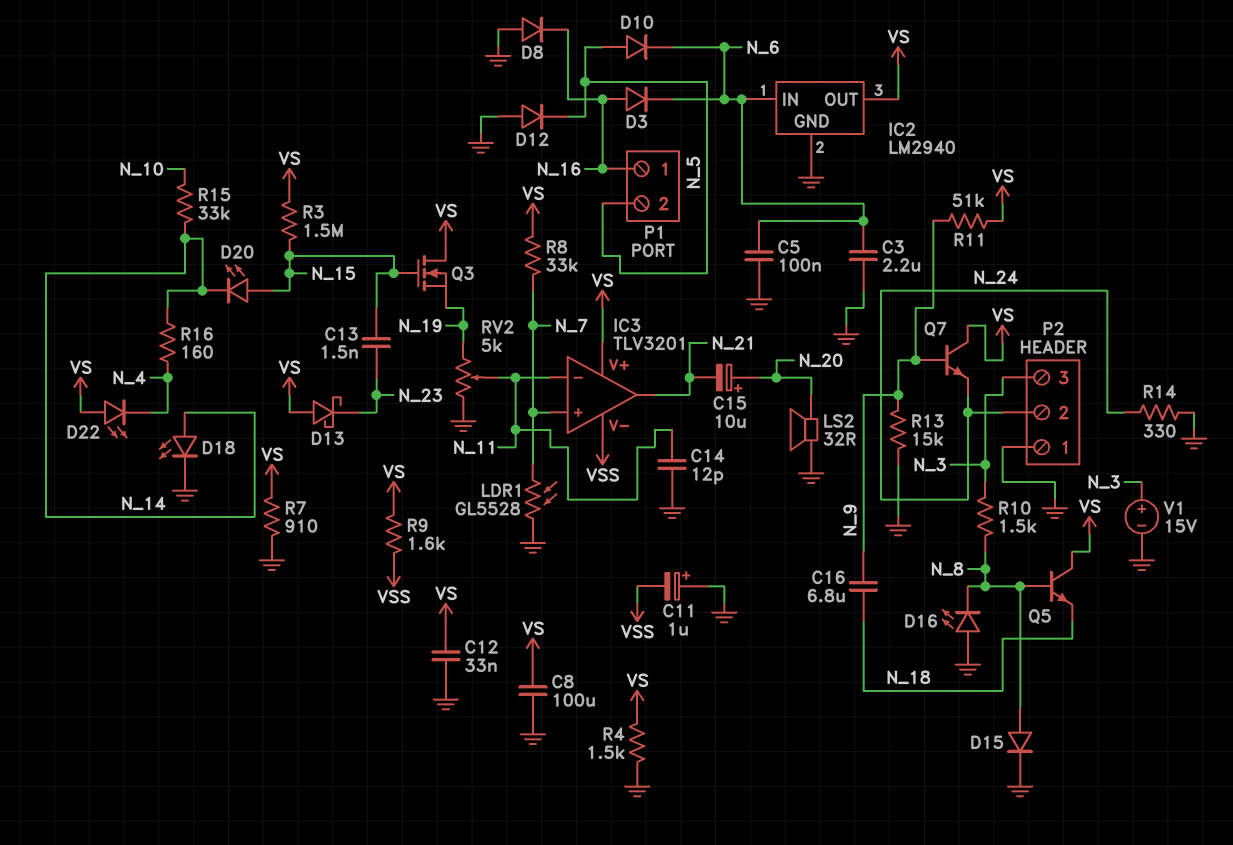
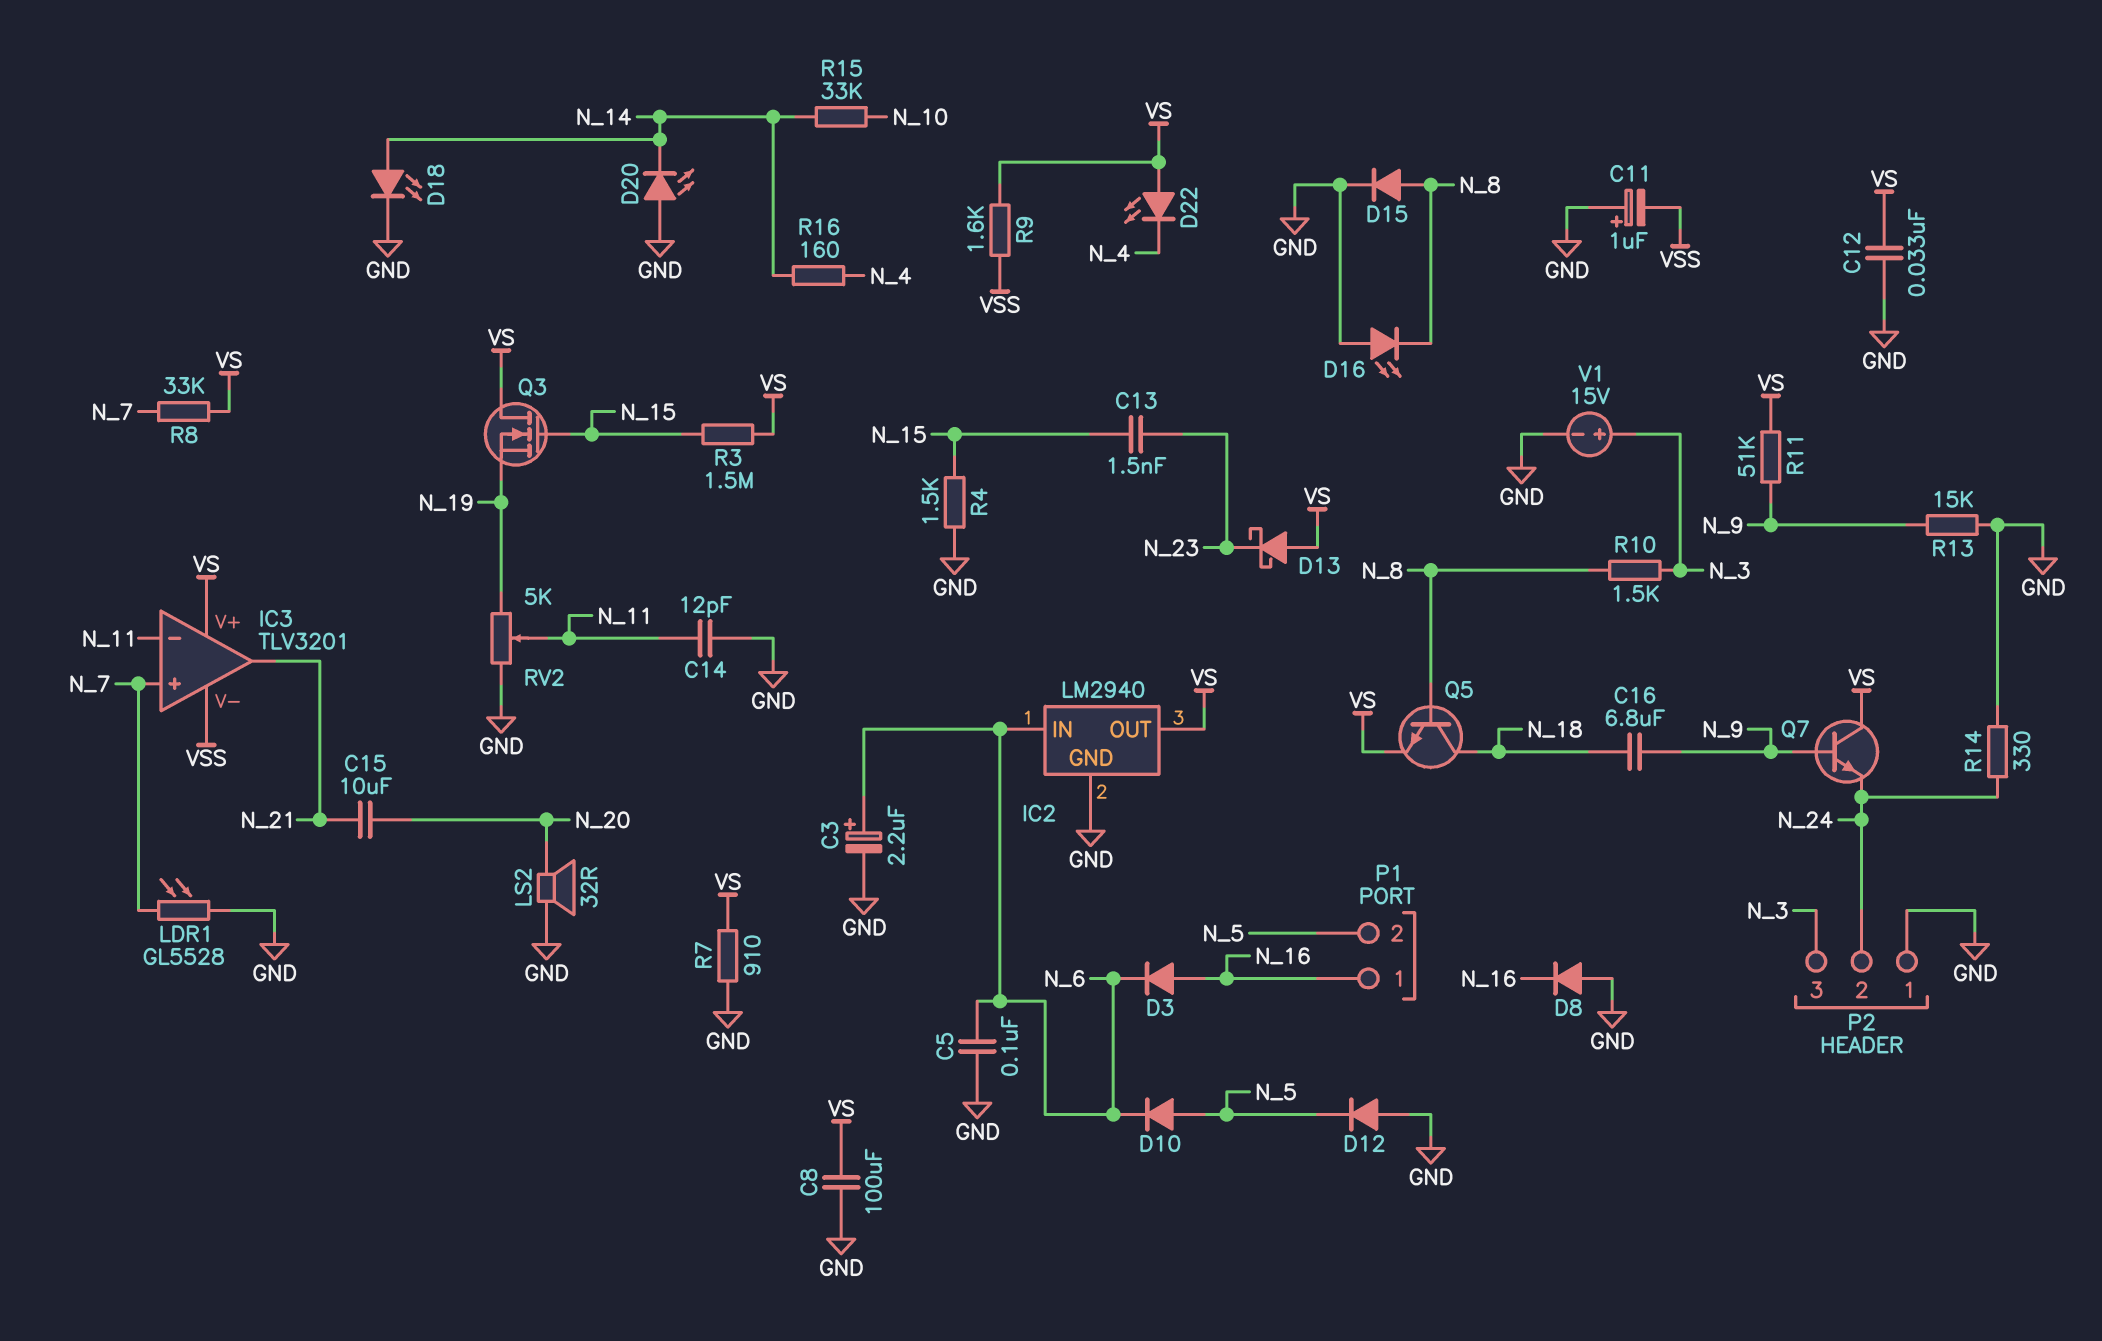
C3: 2.2uF (GND, N_6) -> 2.2uF (plus N_6, minus GND)
C15: 10uF (plus N_20, minus N_21) -> 10uF (N_20, N_21)
D20: LED (A N_15, K N_14) -> LED (A GND, K N_14)
Q5: NPN (B N_8, C VS, E N_18) -> NPN (B N_8, C N_18, E VS)
R4: 1.5k (GND, VS) -> 1.5k (GND, N_15)

